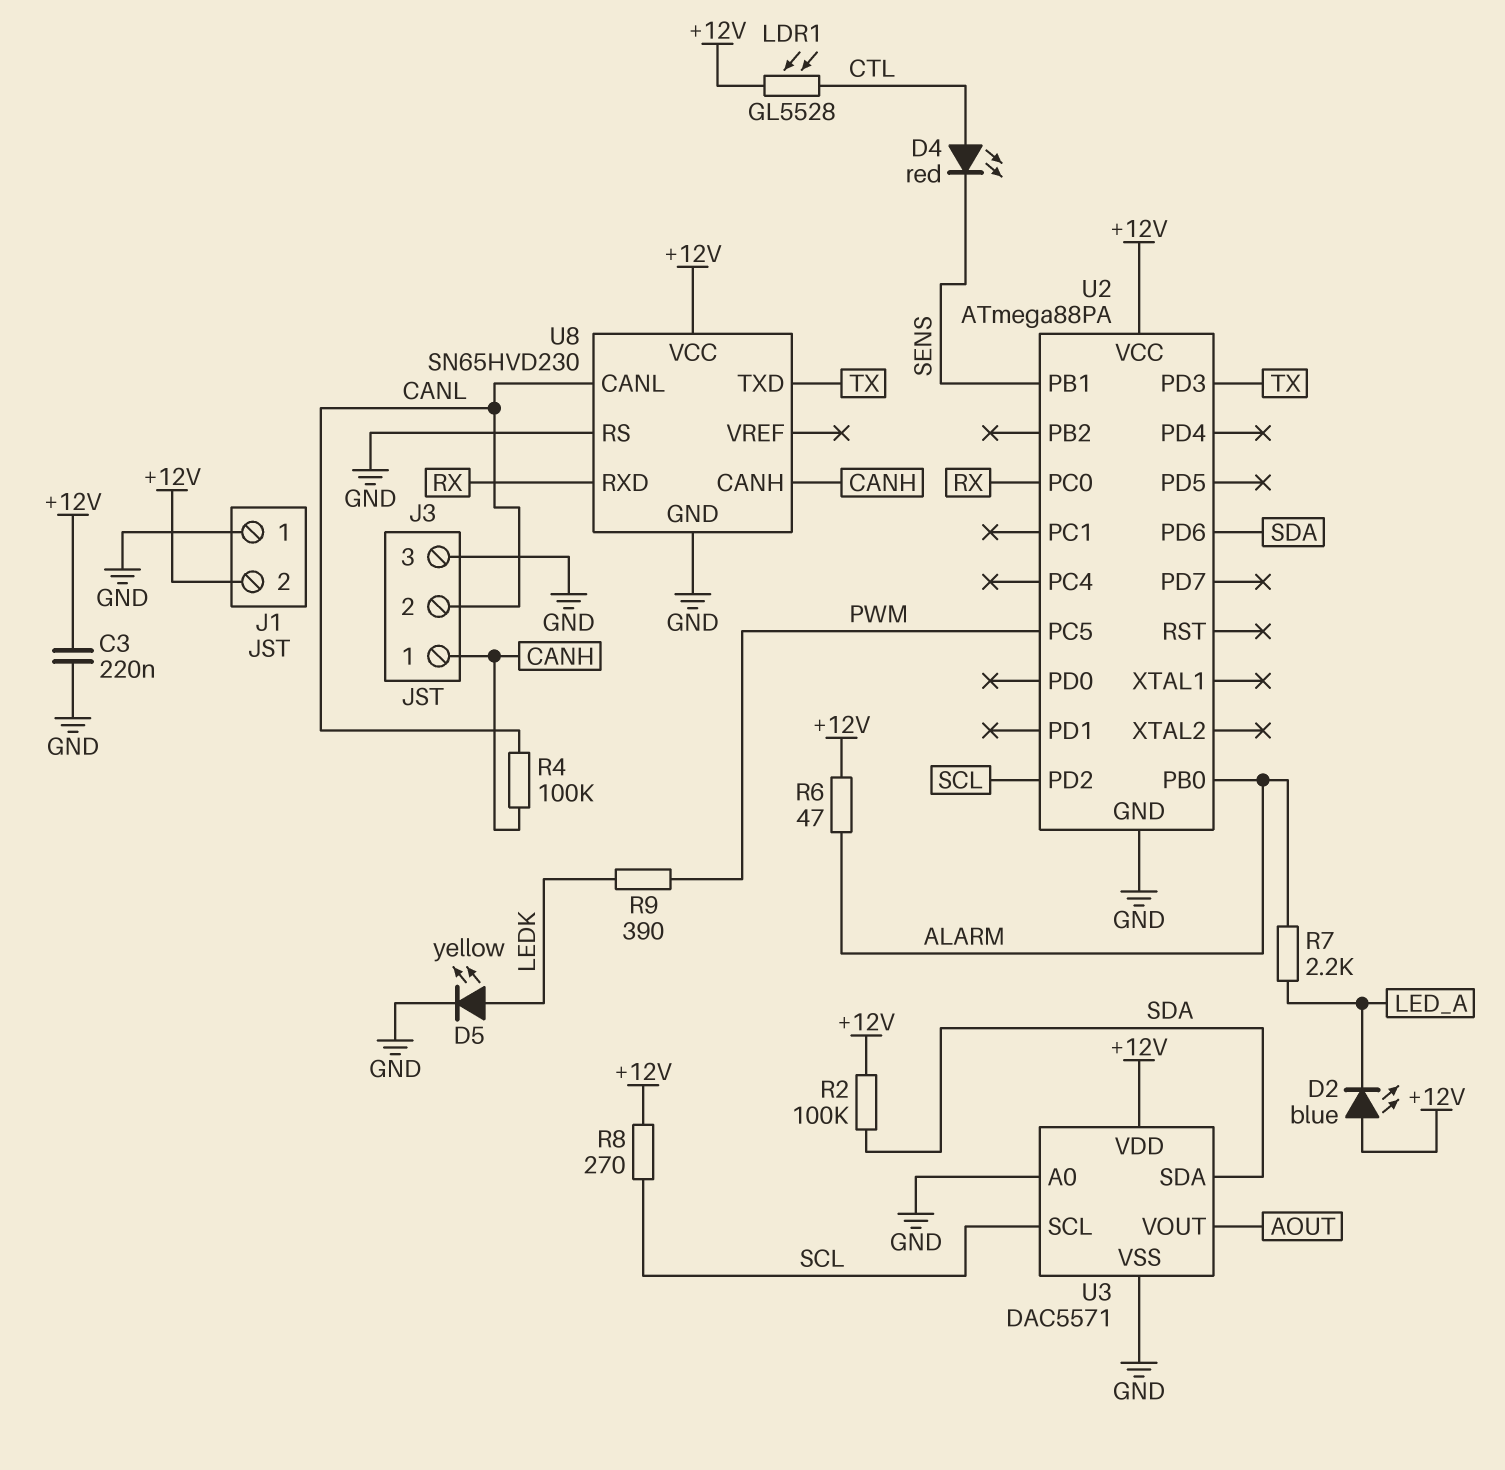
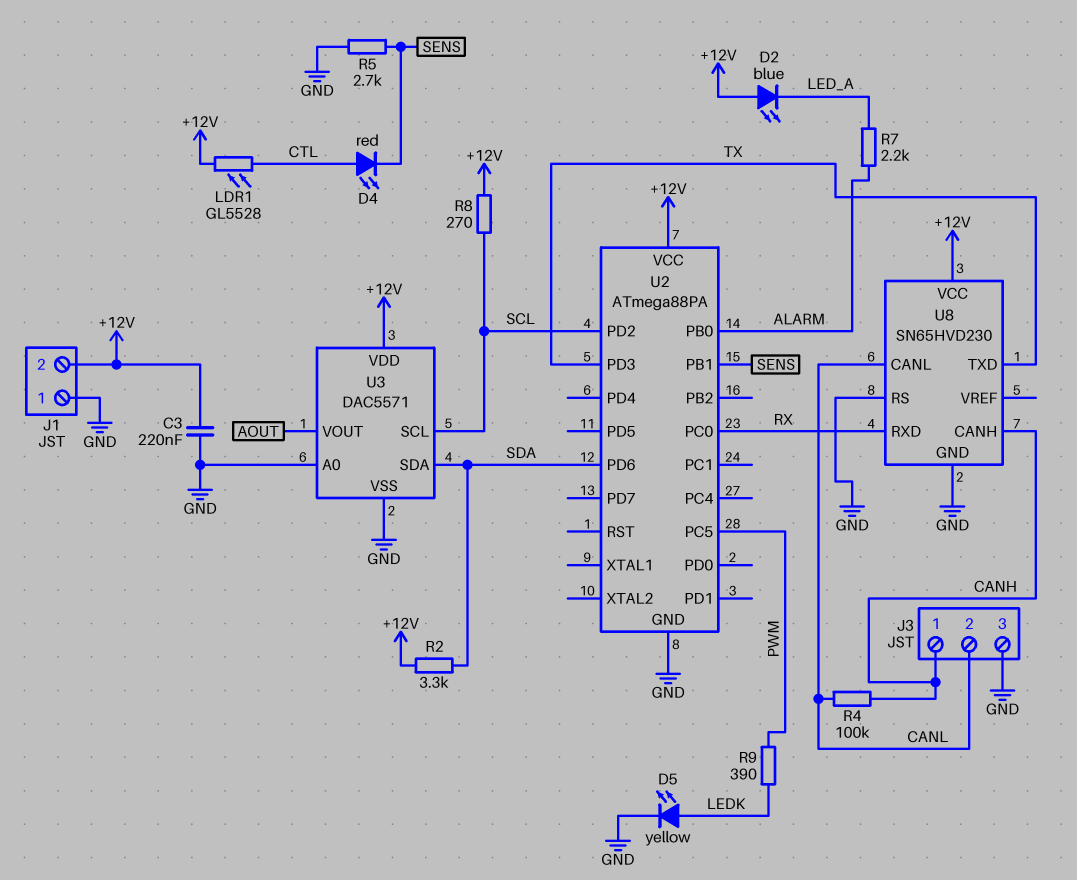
R2: 100k (+12V, SDA) -> 3.3k (+12V, SDA)
R5: none -> 2.7k (GND, SENS)
R6: 47 (+12V, ALARM) -> none

